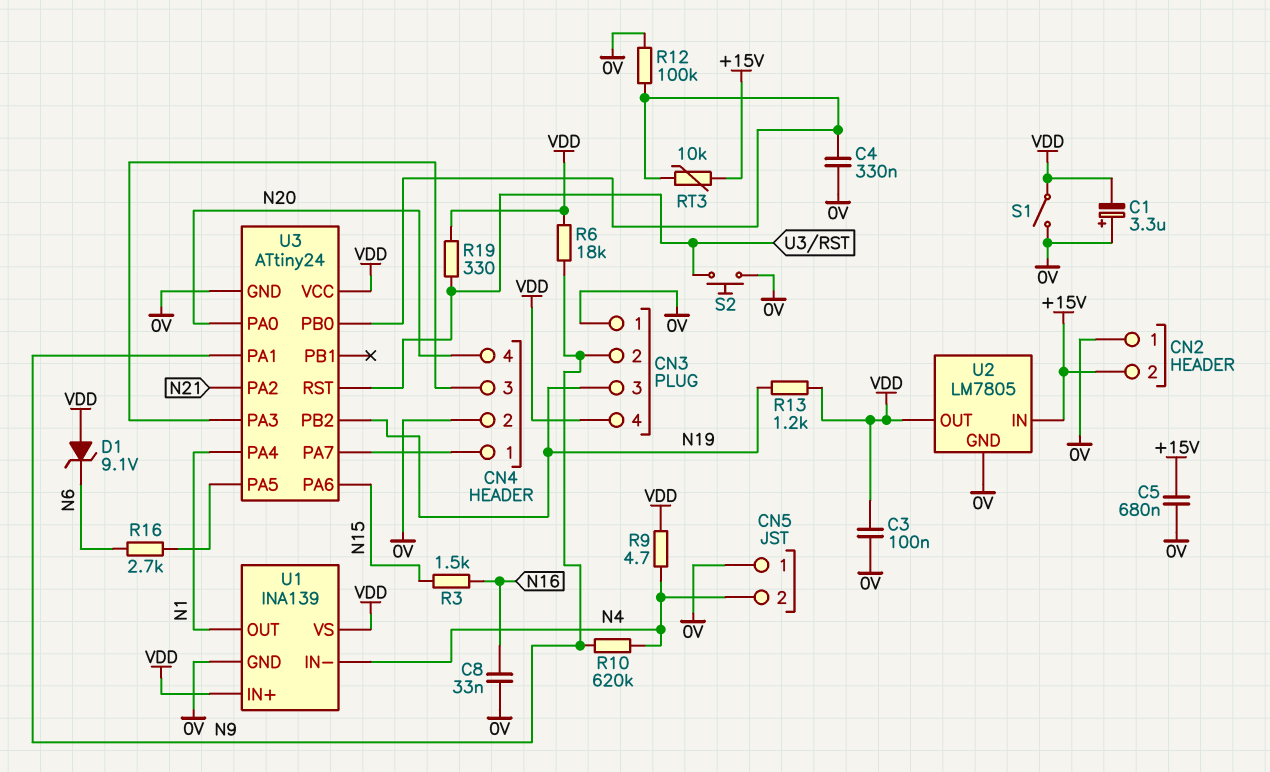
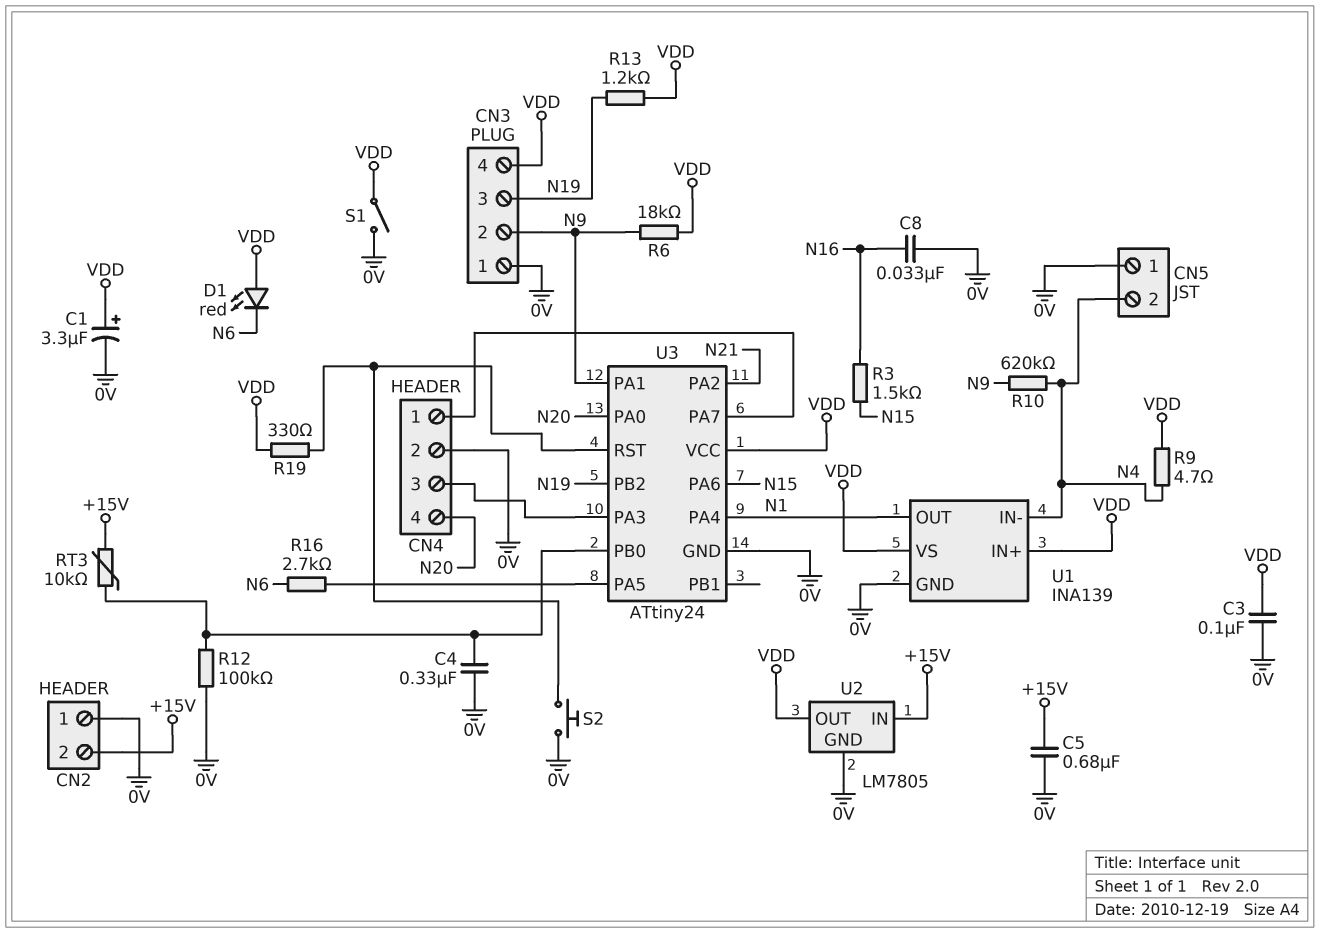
C1: 3.3uF (plus 0V, minus VDD) -> 3.3uF (plus VDD, minus 0V)
D1: zener 9.1V (A VDD, K N6) -> LED red (A VDD, K N6)

